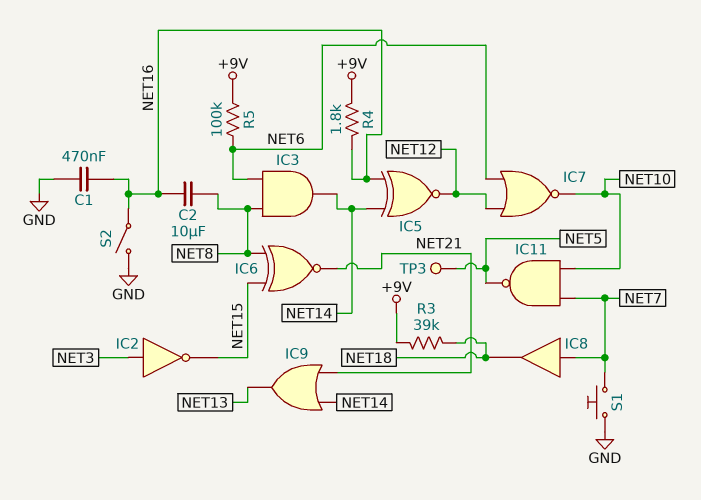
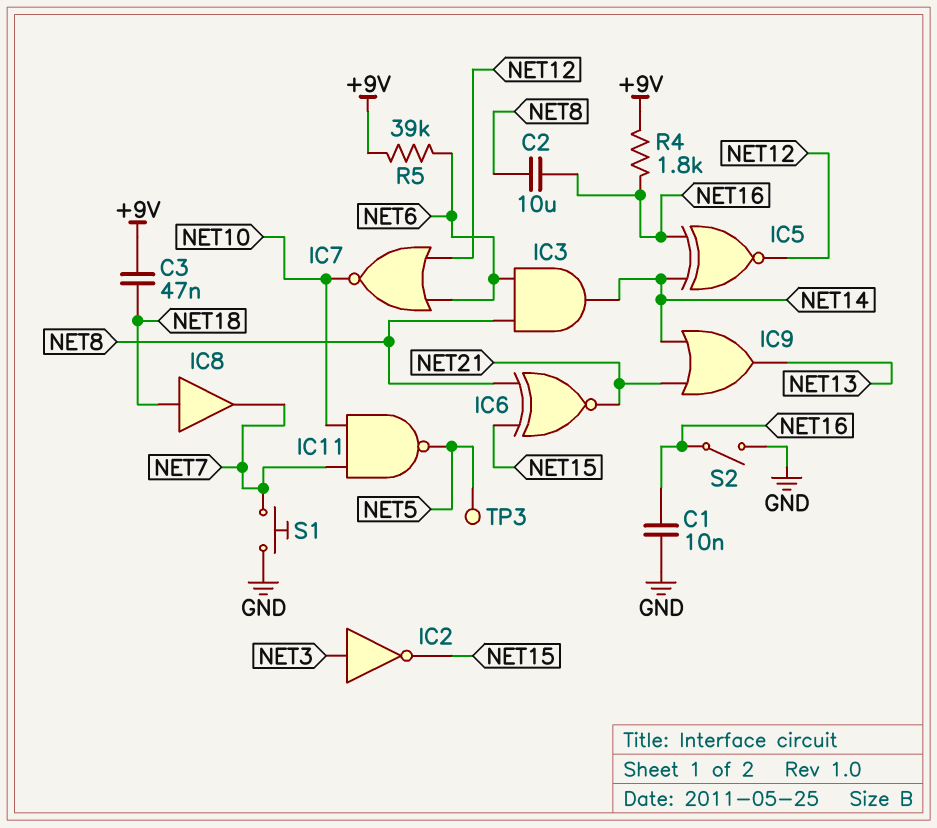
C1: 470nF (GND, NET16) -> 10nF (GND, NET16)
C3: none -> 47nF (+9V, NET18)
IC8: buffer (in NET7, out NET18) -> buffer (in NET18, out NET7)
R3: 39k (+9V, NET18) -> none
R5: 100k (+9V, NET6) -> 39k (+9V, NET6)

